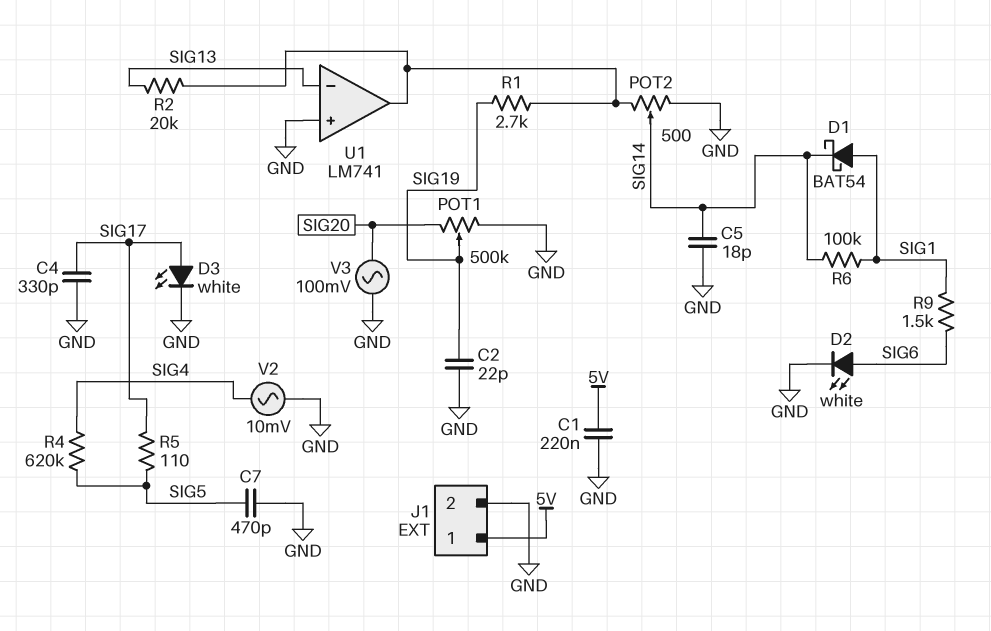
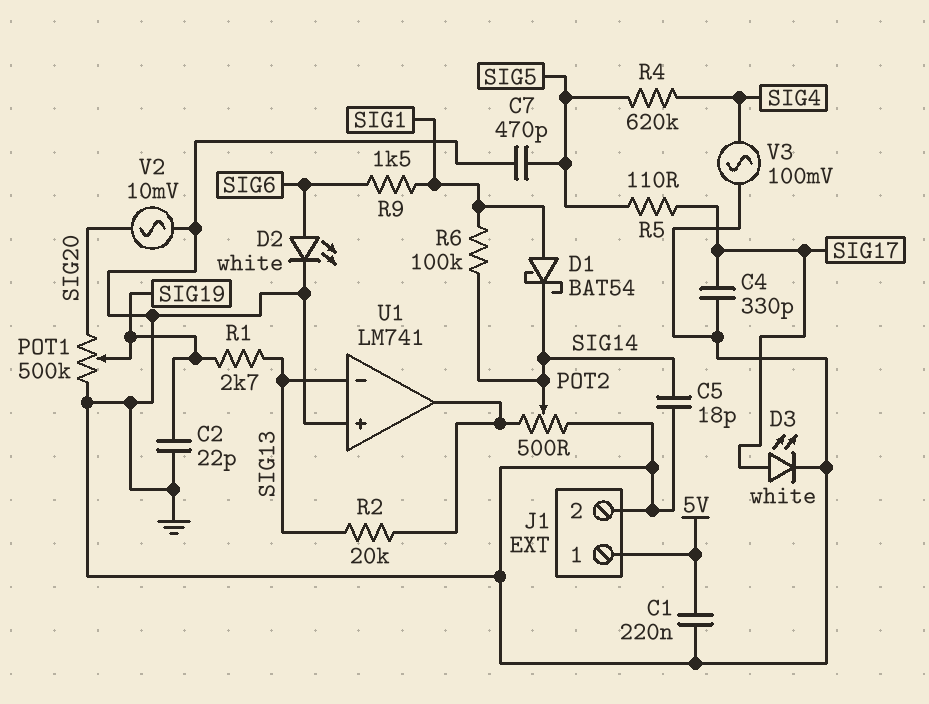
R1: 2.7k (SIG19, U1/out) -> 2.7k (SIG13, SIG19)
V2: AC 10mV (GND, SIG4) -> AC 10mV (GND, SIG20)
V3: AC 100mV (GND, SIG20) -> AC 100mV (GND, SIG4)

